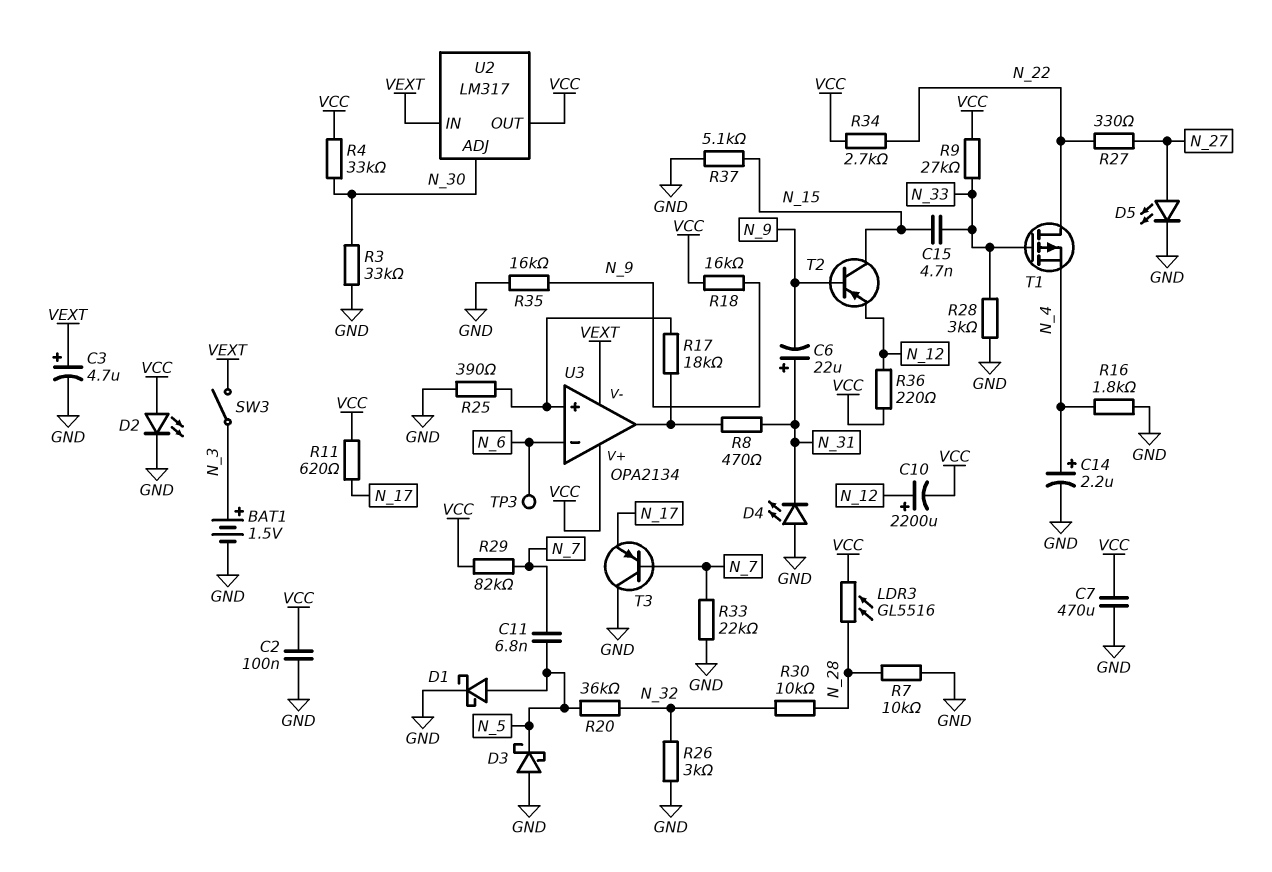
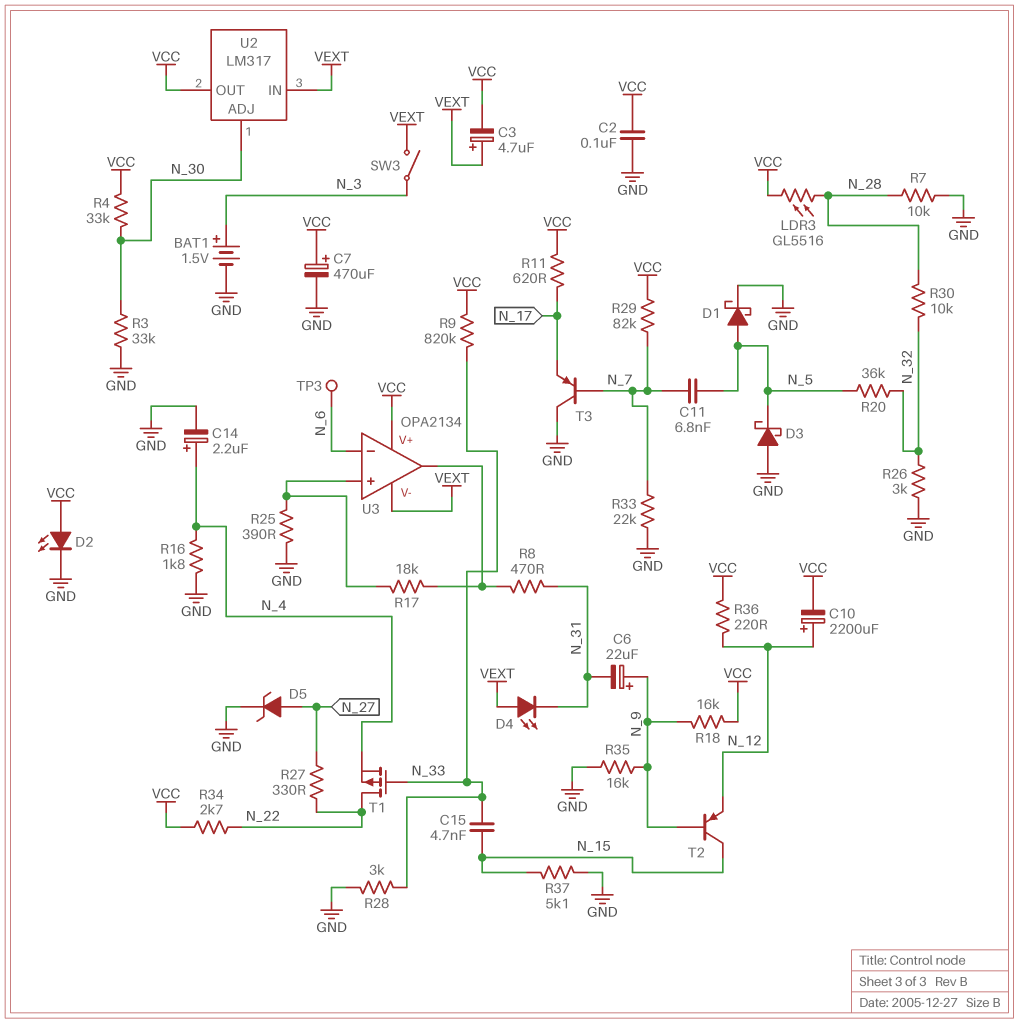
C3: 4.7uF (plus VEXT, minus GND) -> 4.7uF (plus VEXT, minus VCC)
C6: 22uF (plus N_31, minus N_9) -> 22uF (plus N_9, minus N_31)
C7: 470uF (GND, VCC) -> 470uF (plus VCC, minus GND)
D4: LED (A GND, K N_31) -> LED (A VEXT, K N_31)
D5: LED (A N_27, K GND) -> zener (A N_27, K GND)
R9: 27k (N_33, VCC) -> 820k (N_33, VCC)

